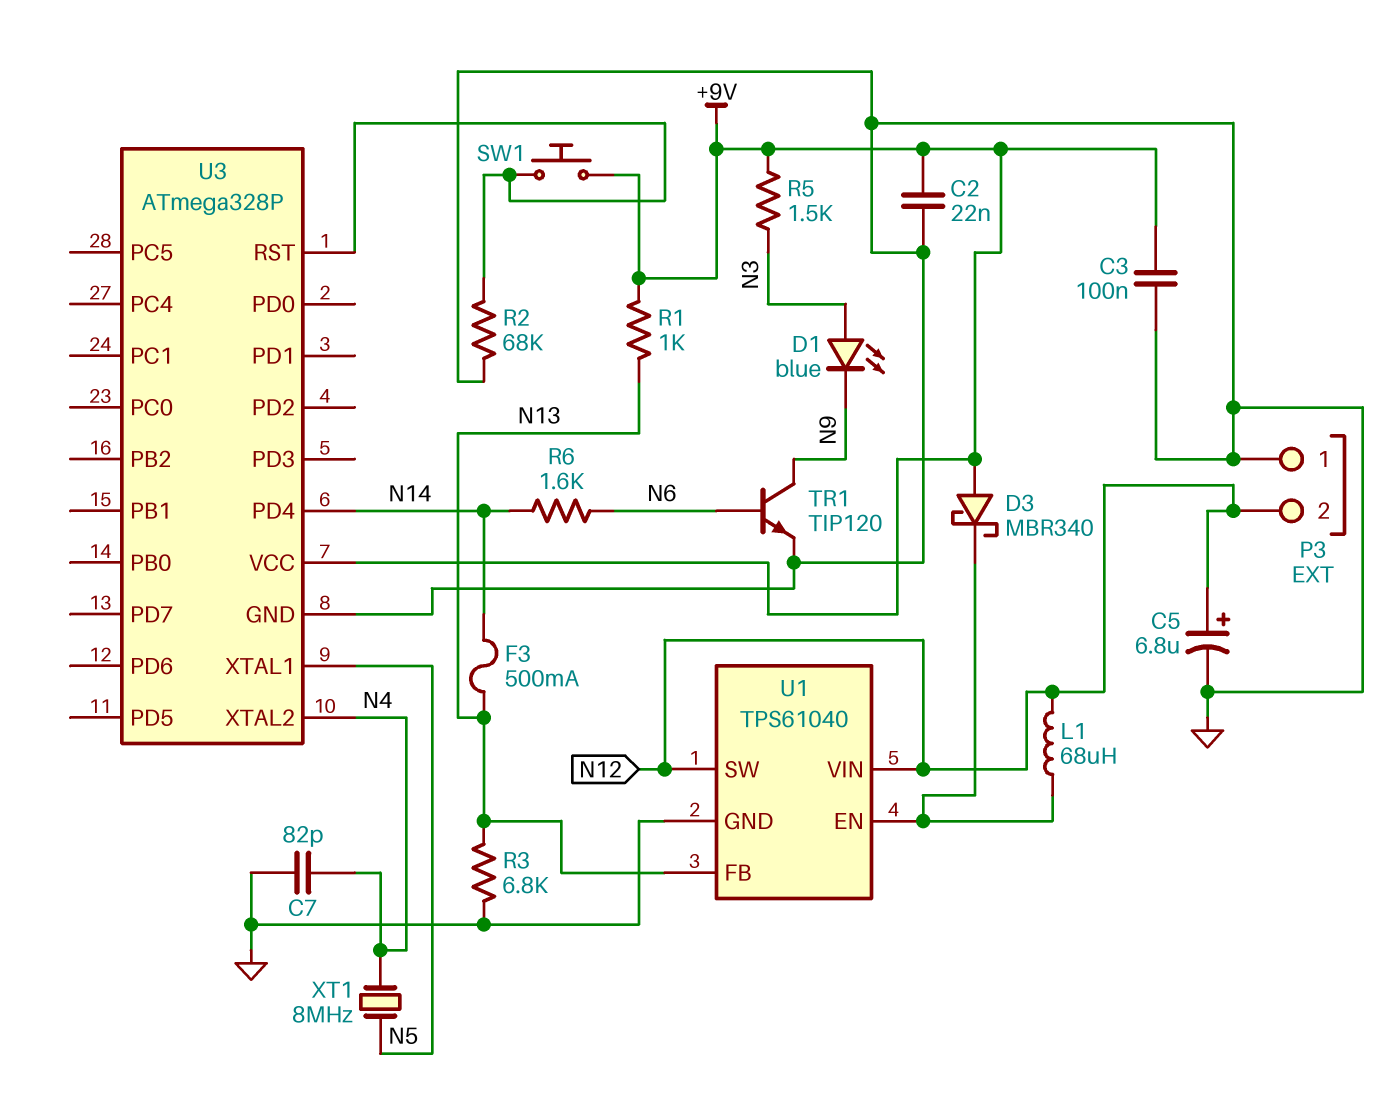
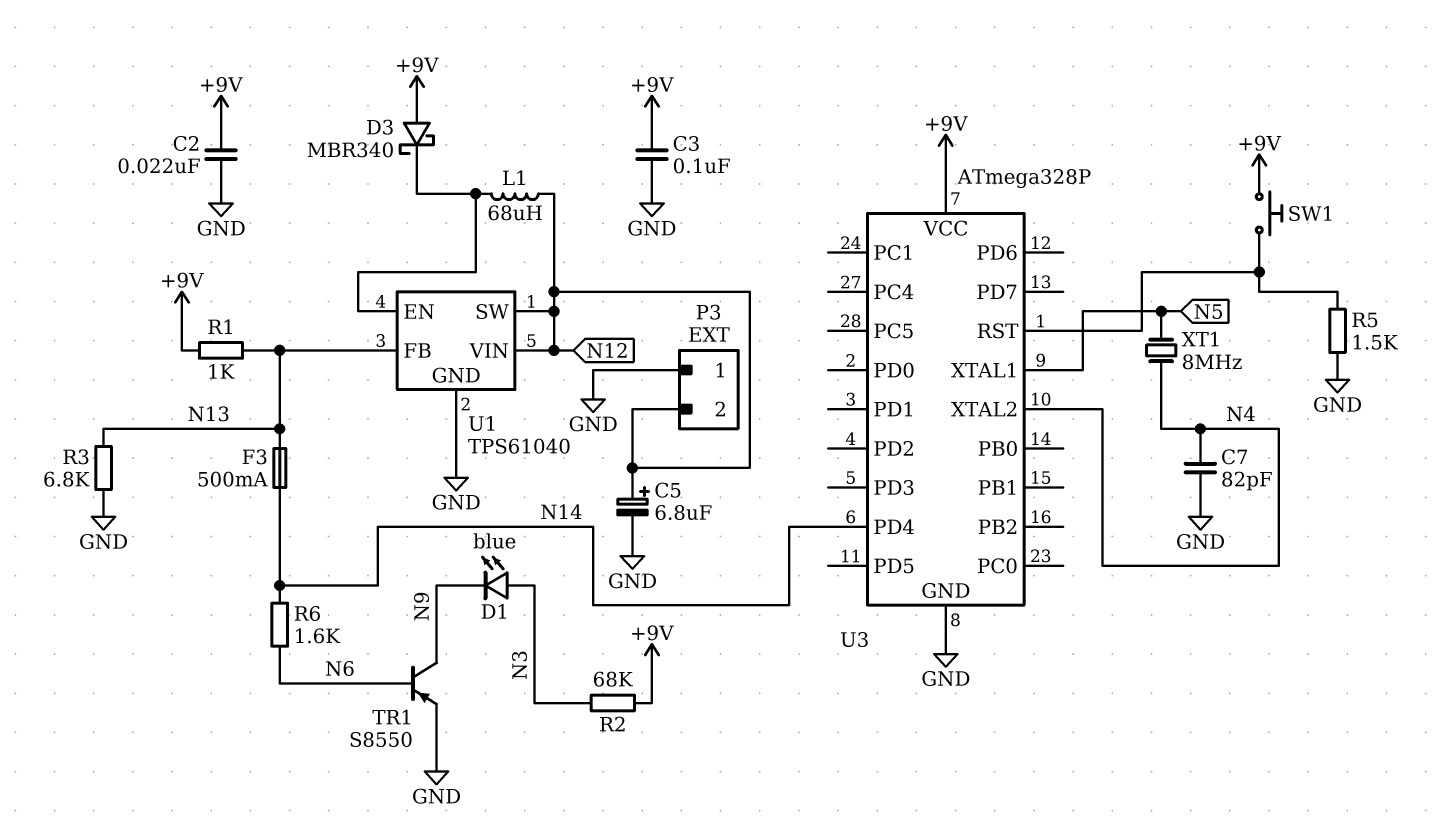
R2: 68k (GND, U3/RST) -> 68k (+9V, N3)
R5: 1.5k (+9V, N3) -> 1.5k (GND, U3/RST)
TR1: NPN TIP120 (B N6, C N9, E GND) -> PNP S8550 (B N6, C N9, E GND)

